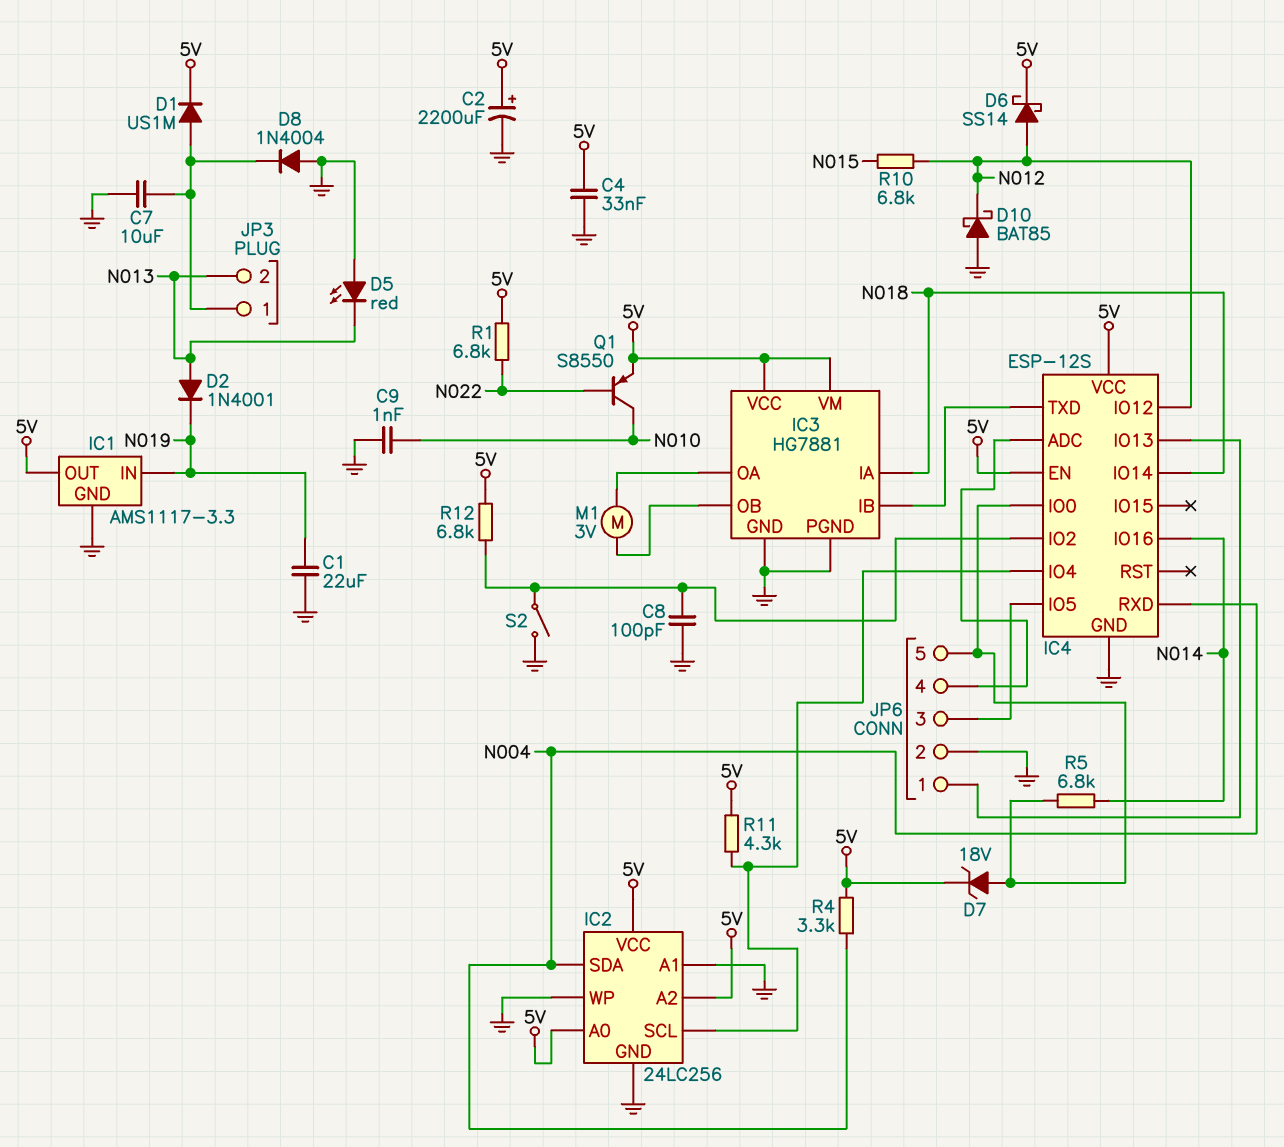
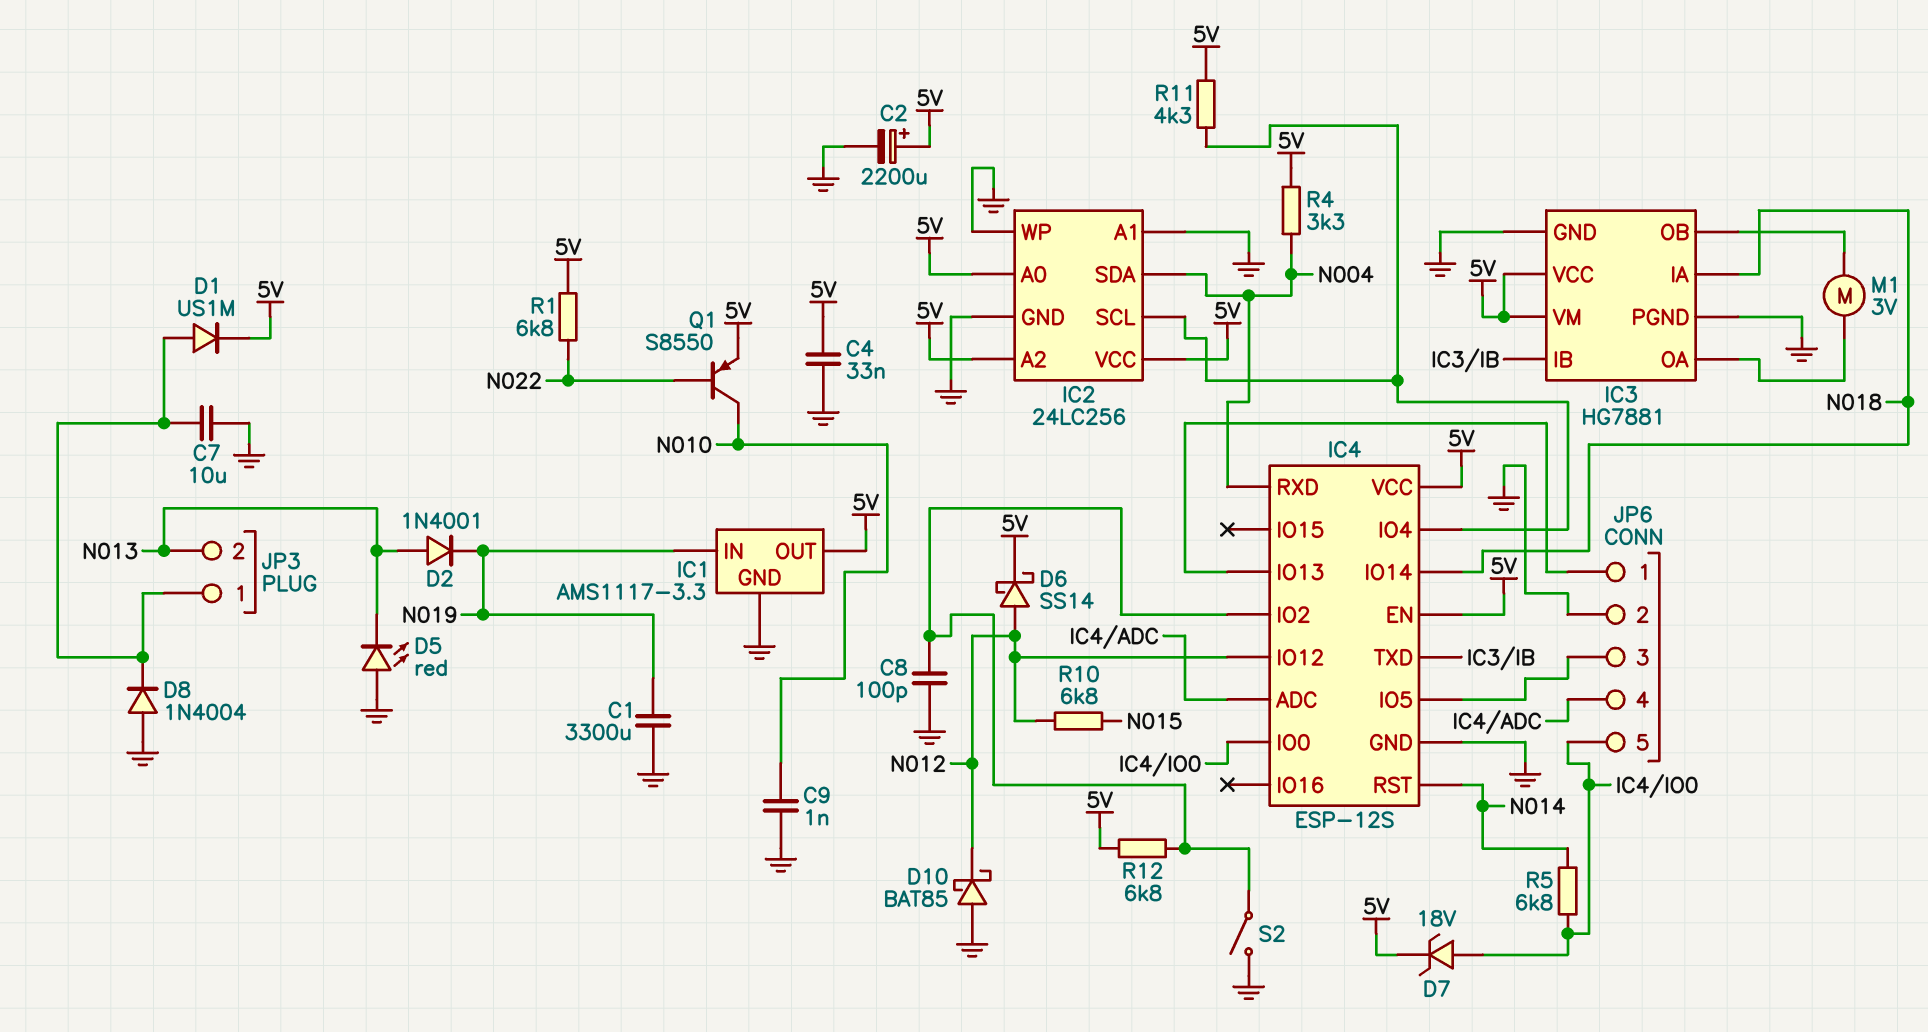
C1: 22uF (GND, N019) -> 3300uF (GND, N019)
IC4 pin IO16: N014 -> none
IC4 pin RST: none -> N014

